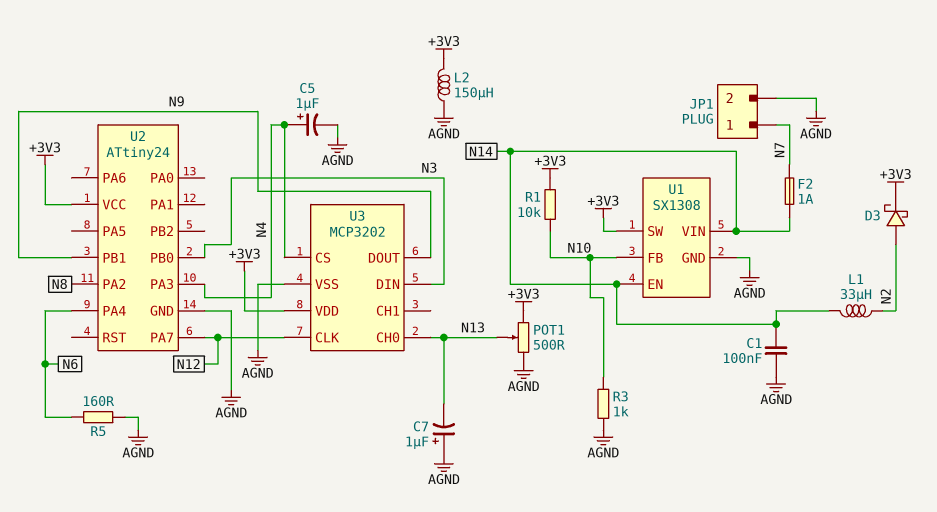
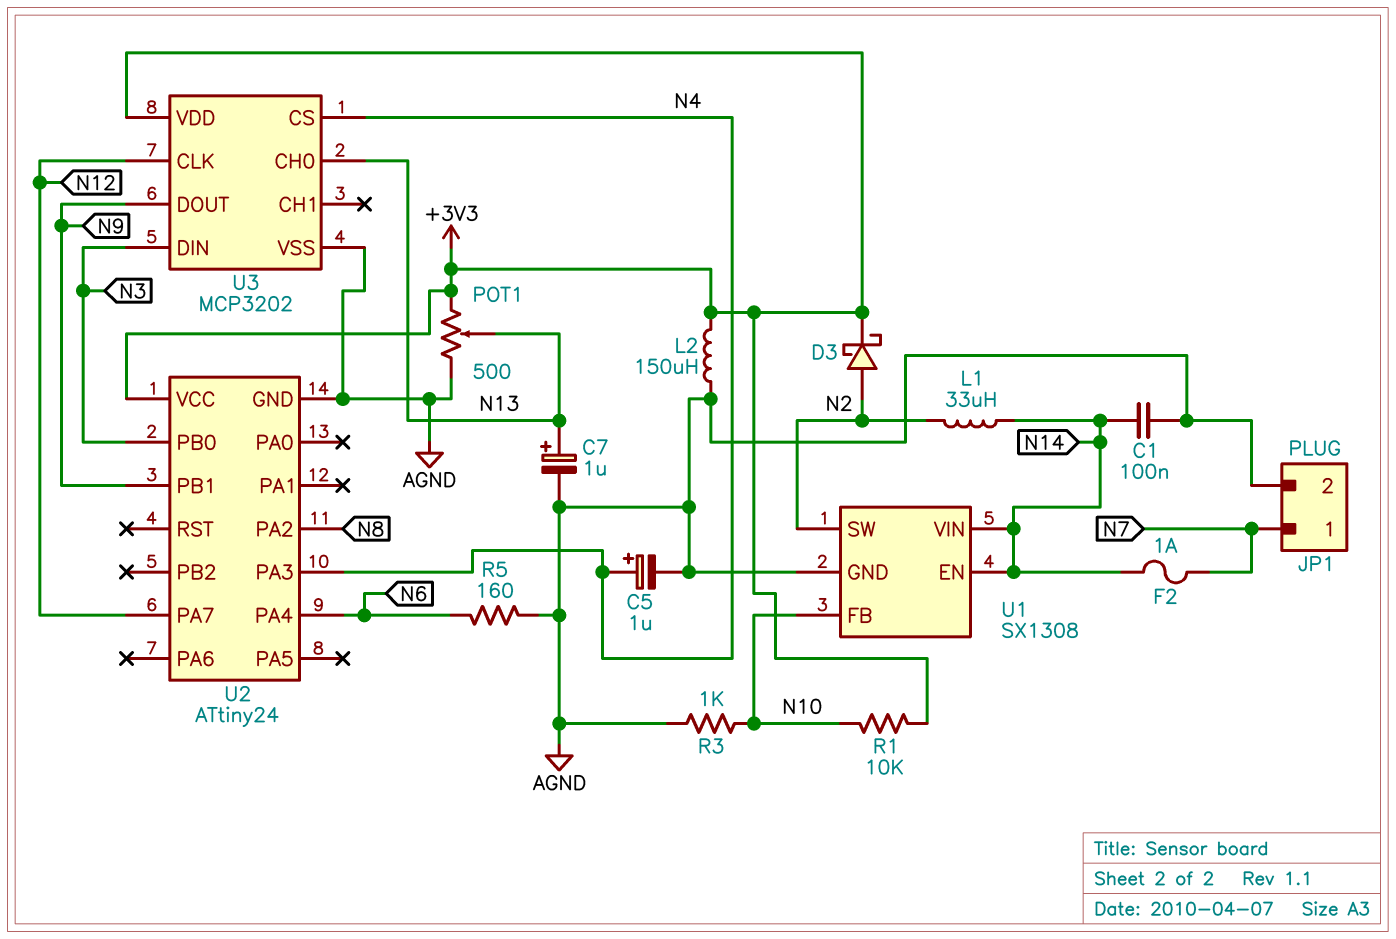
C7: 1uF (plus AGND, minus N13) -> 1uF (plus N13, minus AGND)
U1 pin SW: +3V3 -> N2

